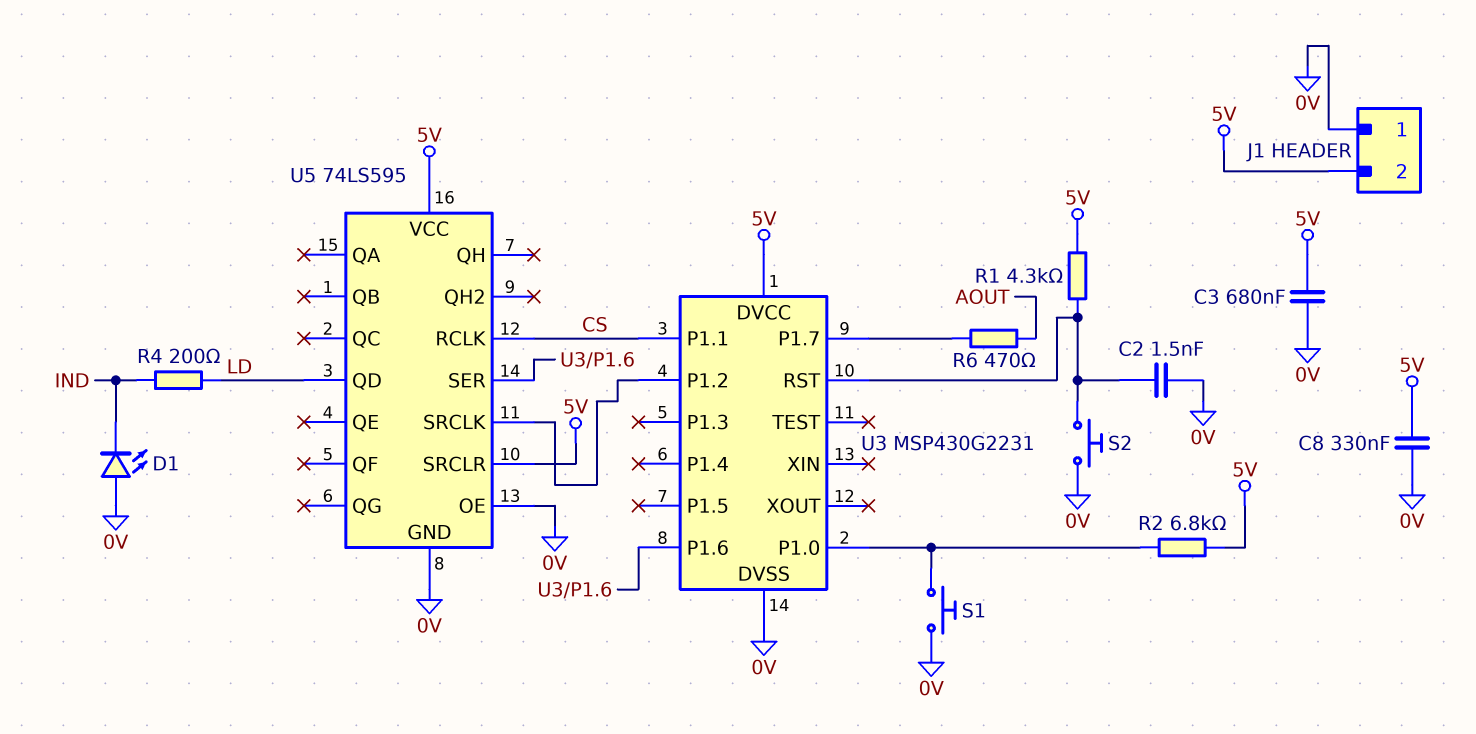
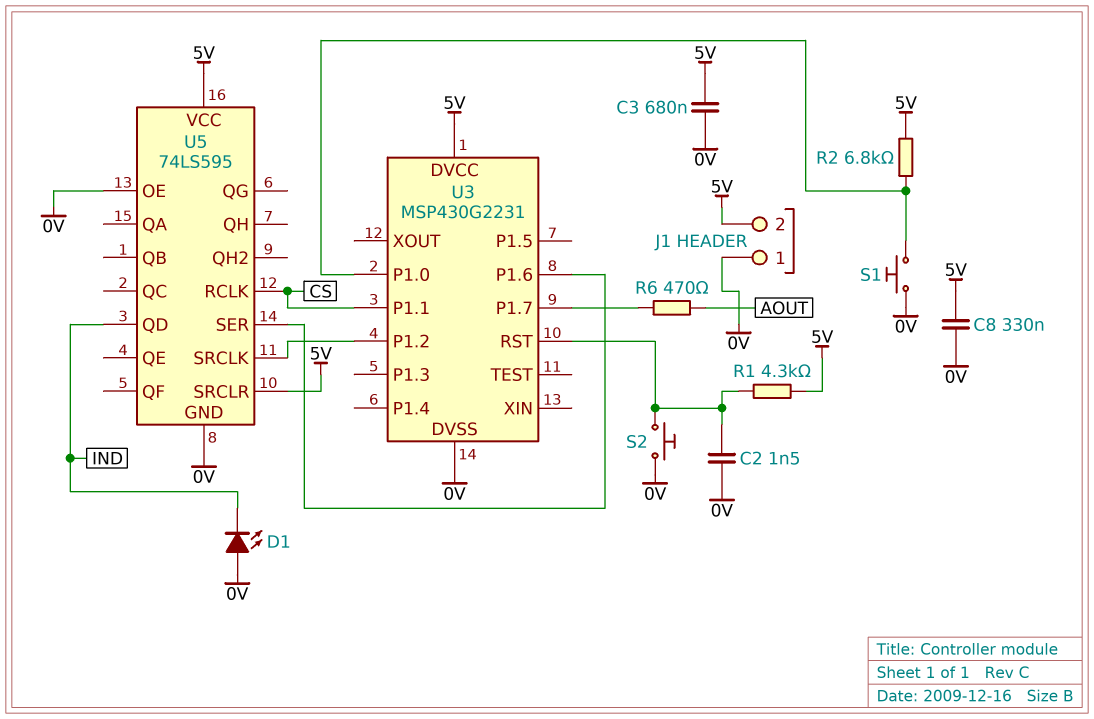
R4: 200 (IND, LD) -> none
U5 pin QD: LD -> IND

